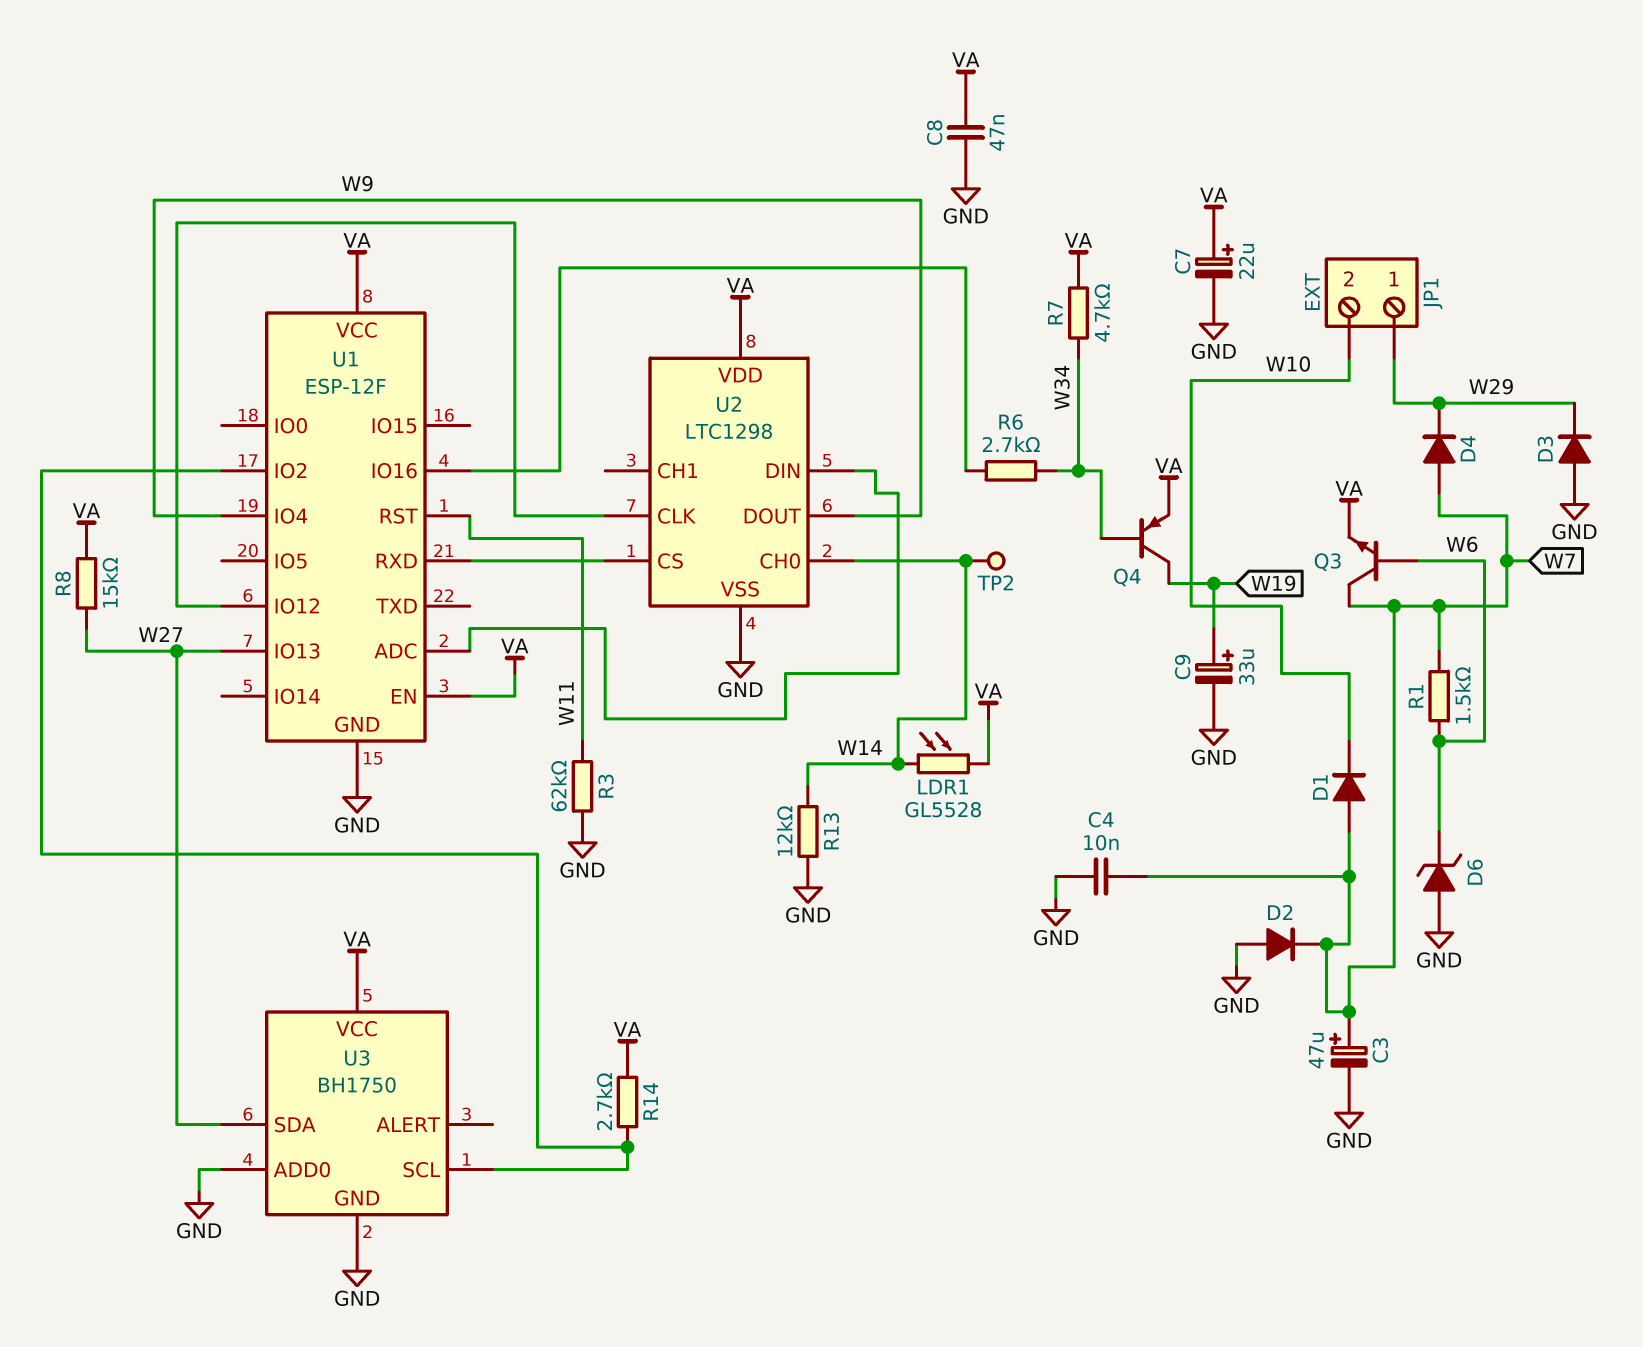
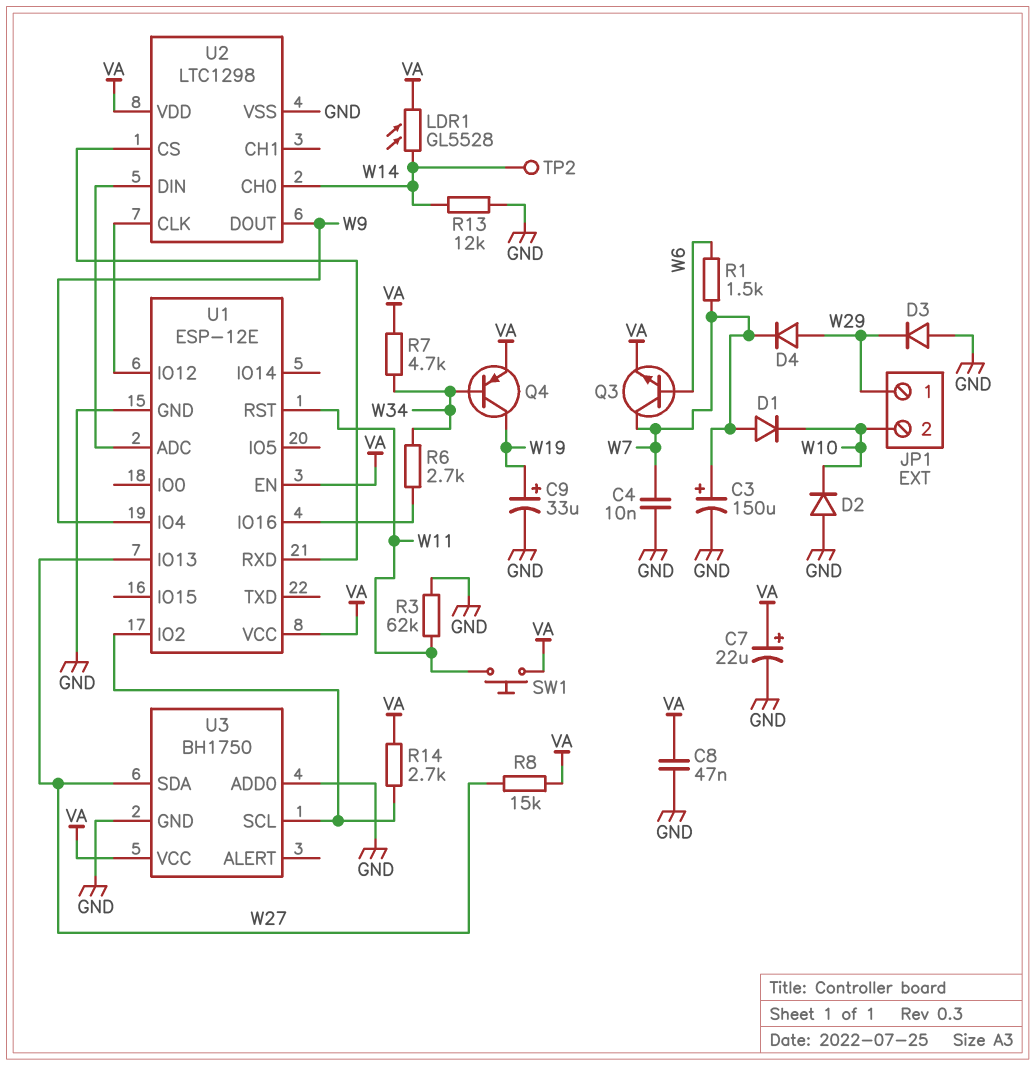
C3: 47uF (plus W7, minus GND) -> 150uF (plus W7, minus GND)
D2: diode (A GND, K W7) -> diode (A GND, K W10)
D4: diode (A W7, K W29) -> diode (A W29, K W7)
D6: zener (A GND, K W6) -> none
SW1: none -> button (VA, W11)
U1: ESP-12F -> ESP-12E

